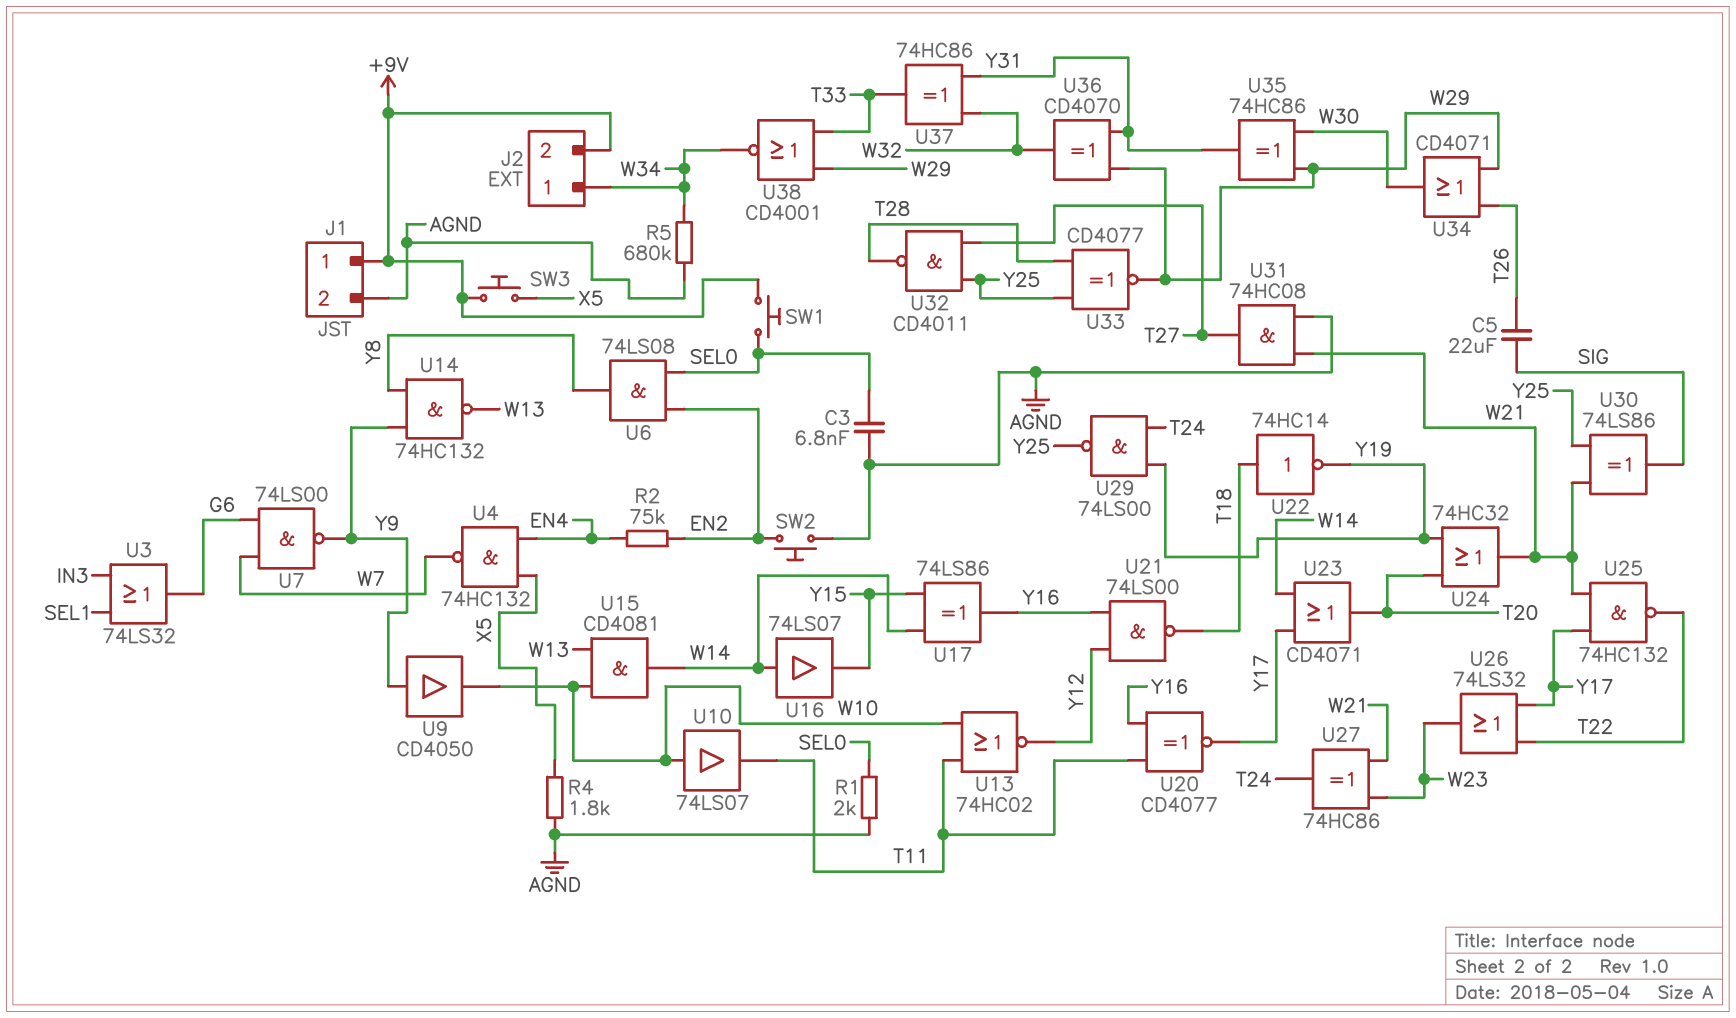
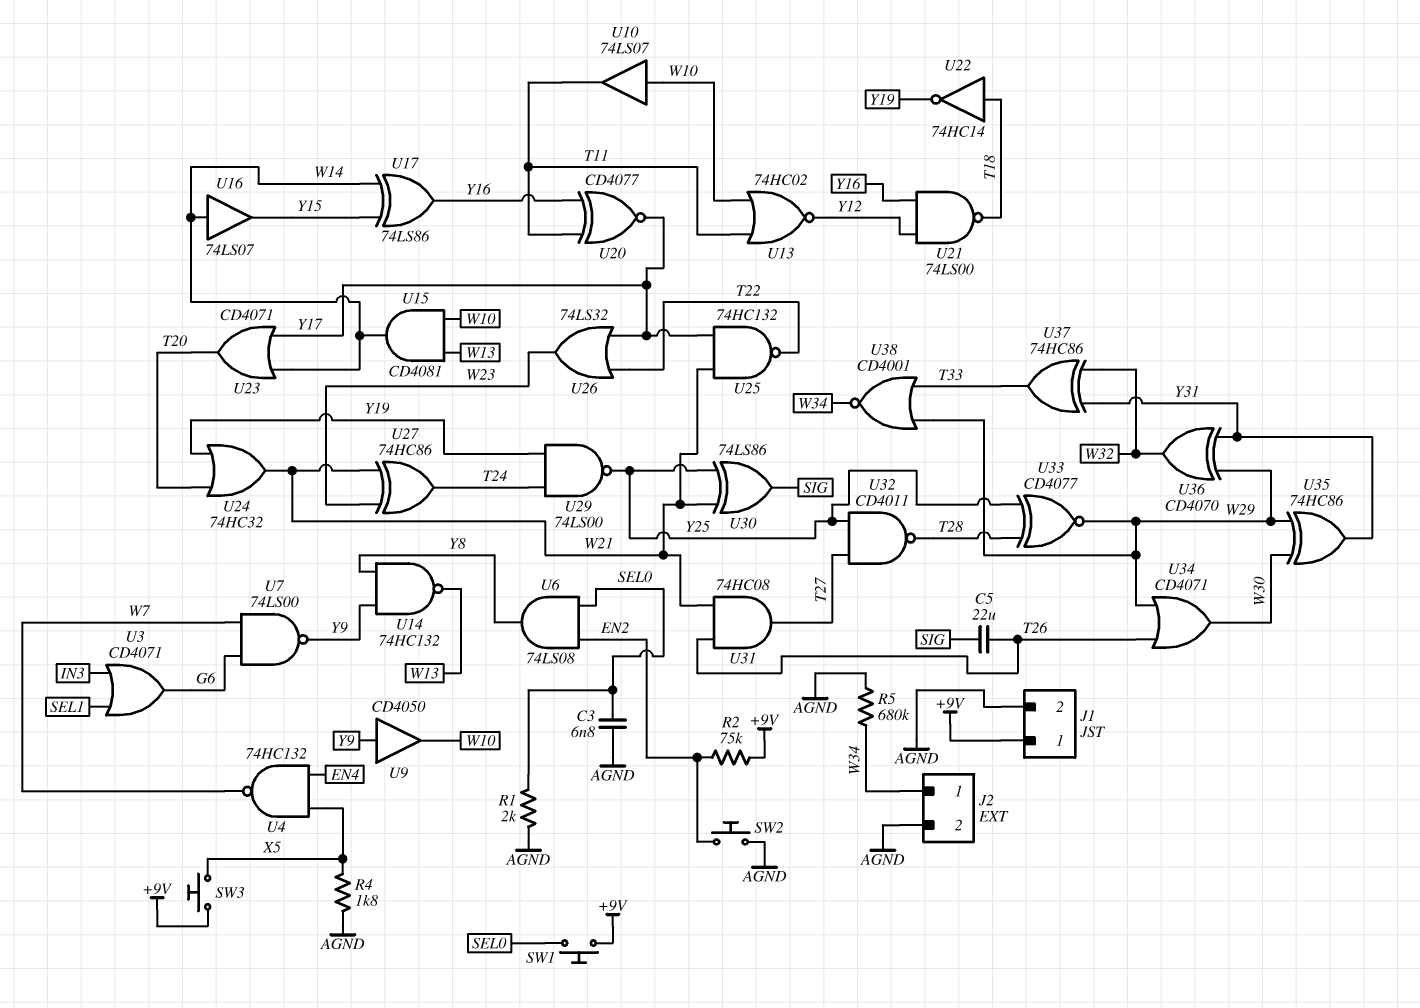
J2 pin 2: +9V -> AGND
R2: 75k (EN2, EN4) -> 75k (+9V, EN2)
U3: OR 74LS32 (in IN3, in SEL1, out G6) -> OR CD4071 (in IN3, in SEL1, out G6)
U31: AND 74HC08 (in AGND, in W21, out T27) -> AND 74HC08 (in T26, in W21, out T27)

